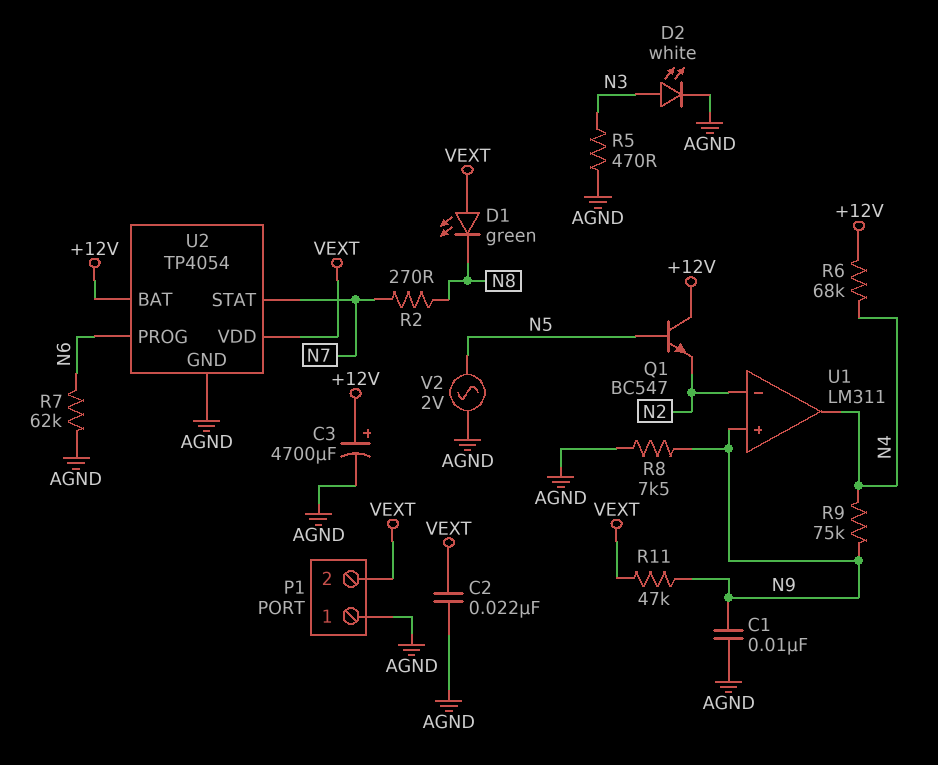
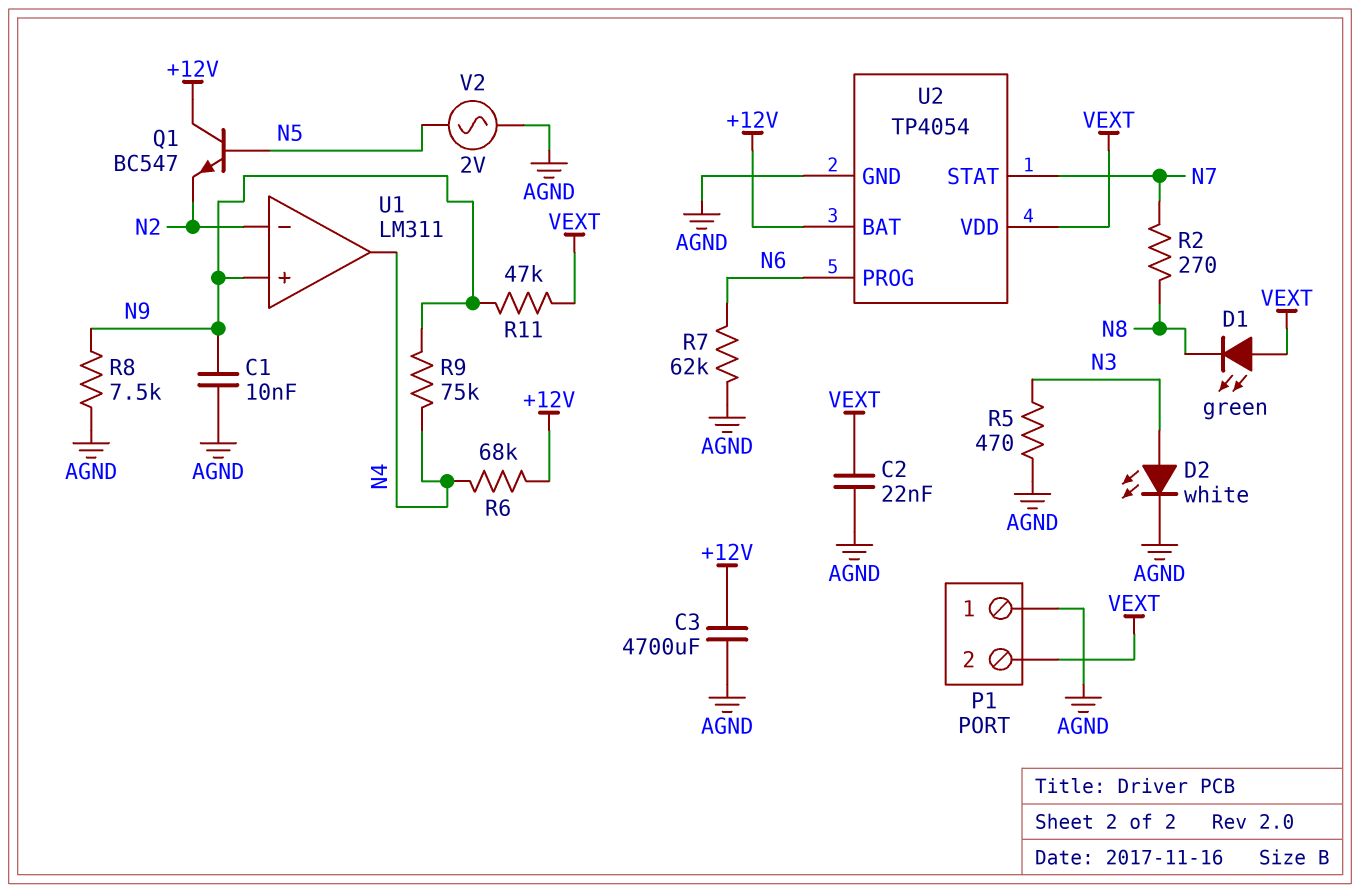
C3: 4700uF (plus +12V, minus AGND) -> 4700uF (+12V, AGND)

